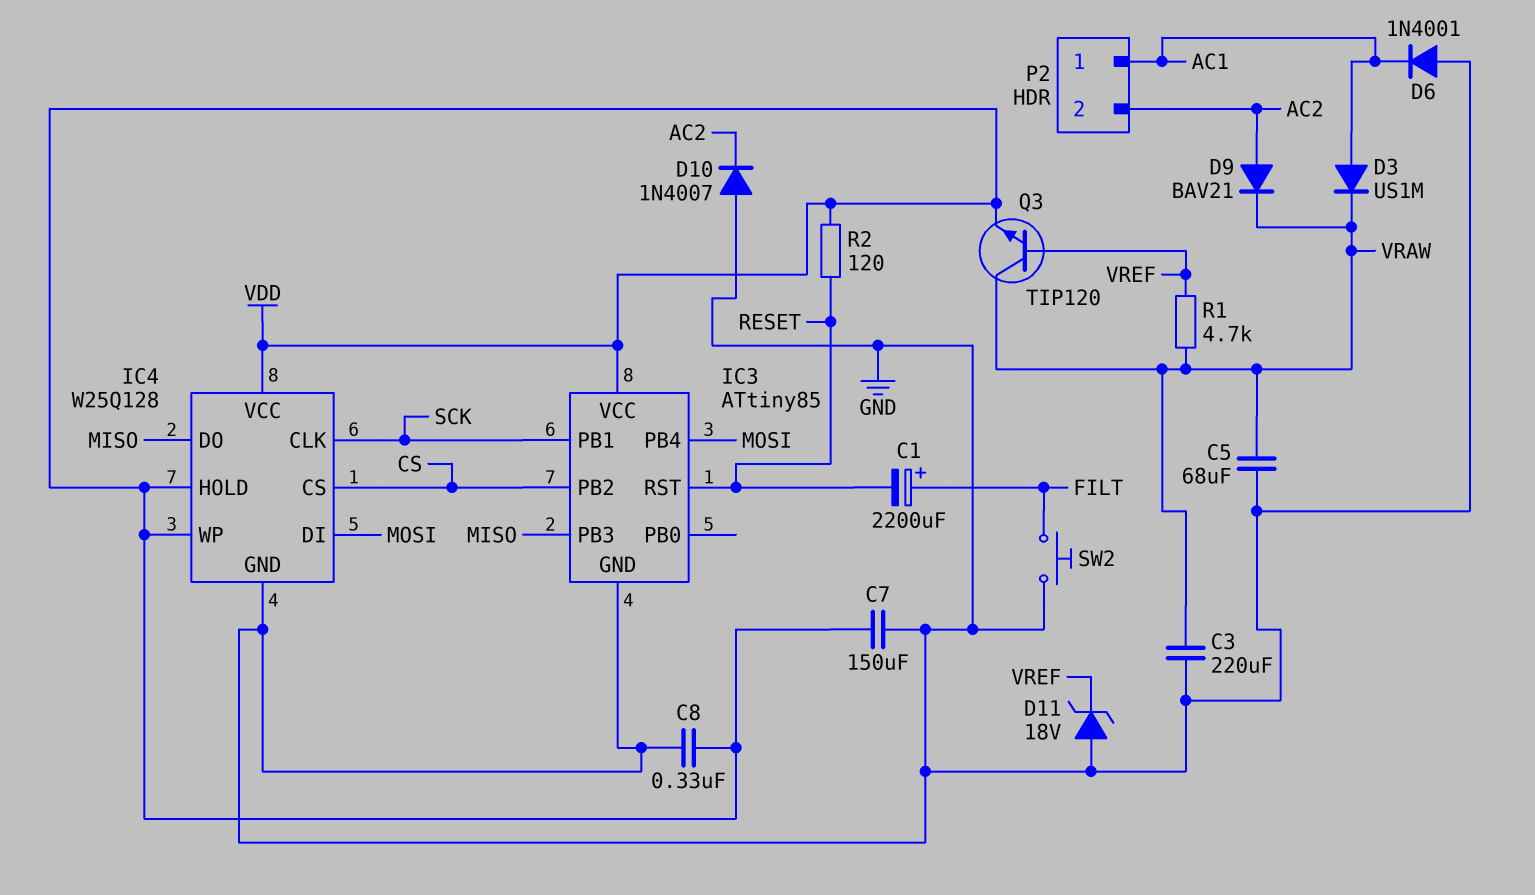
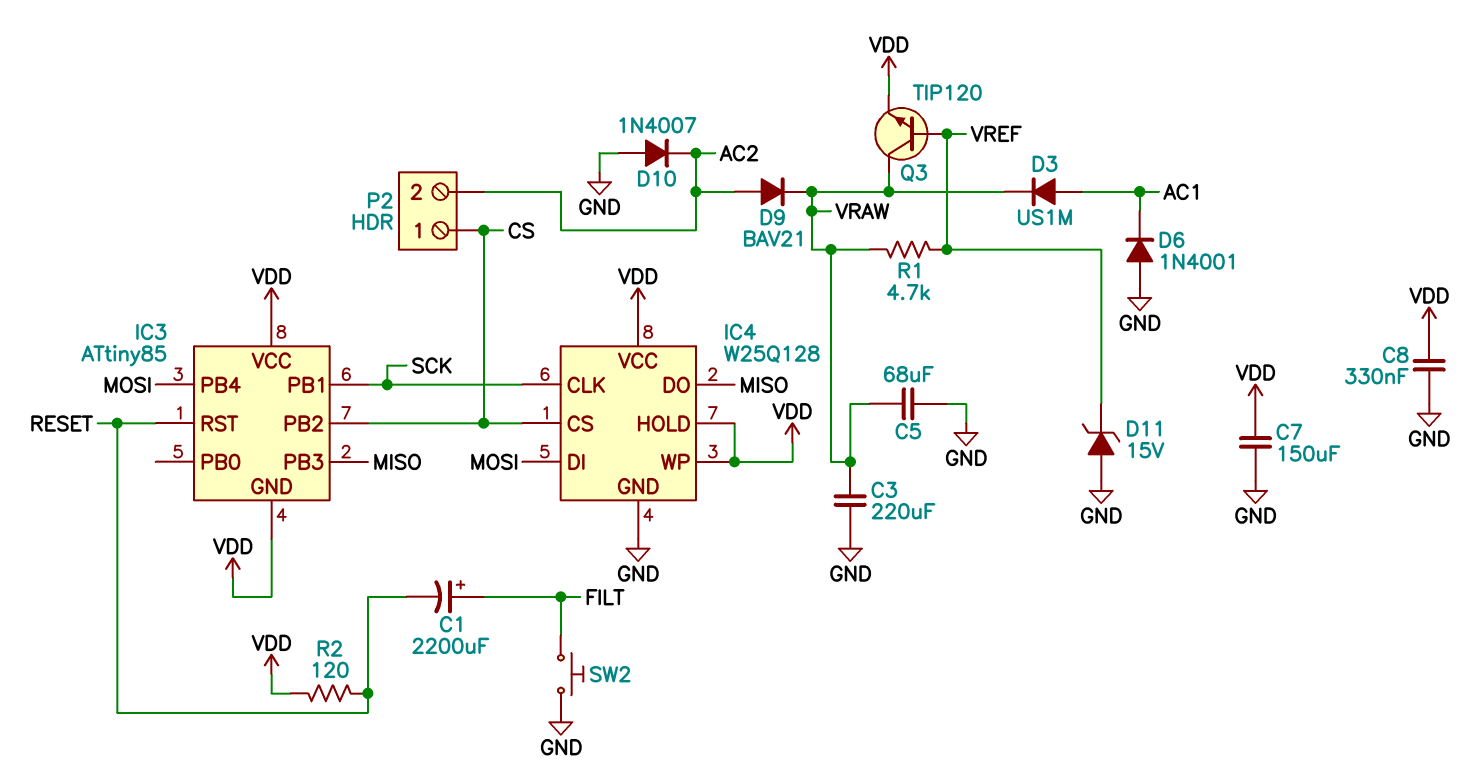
D11: zener 18V (A GND, K VREF) -> zener 15V (A GND, K VREF)
IC3 pin GND: GND -> VDD
P2 pin 1: AC1 -> CS

